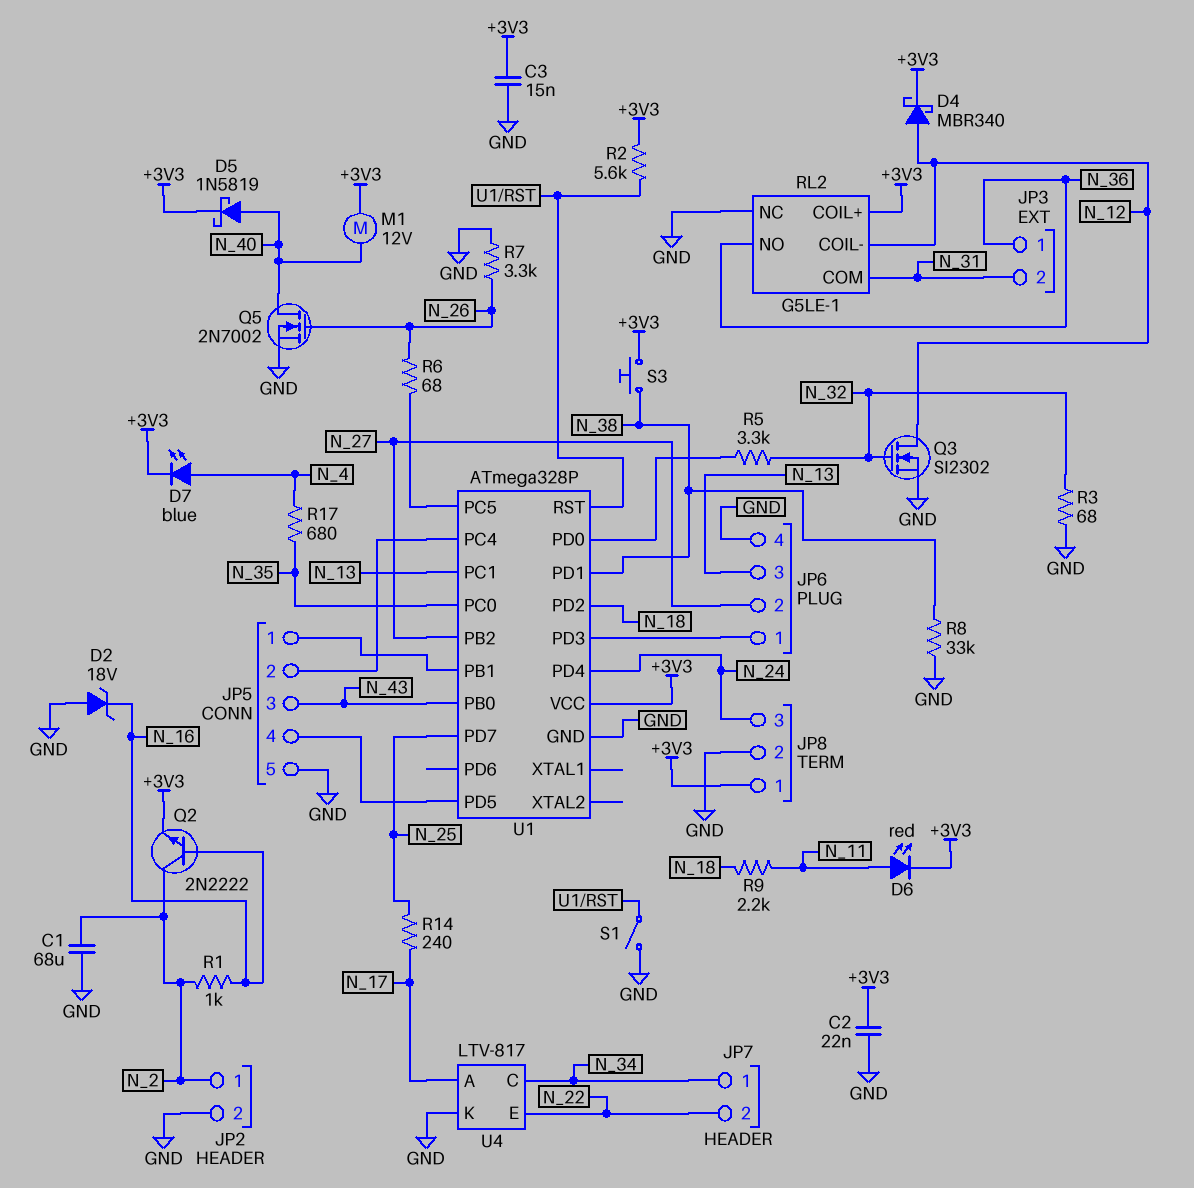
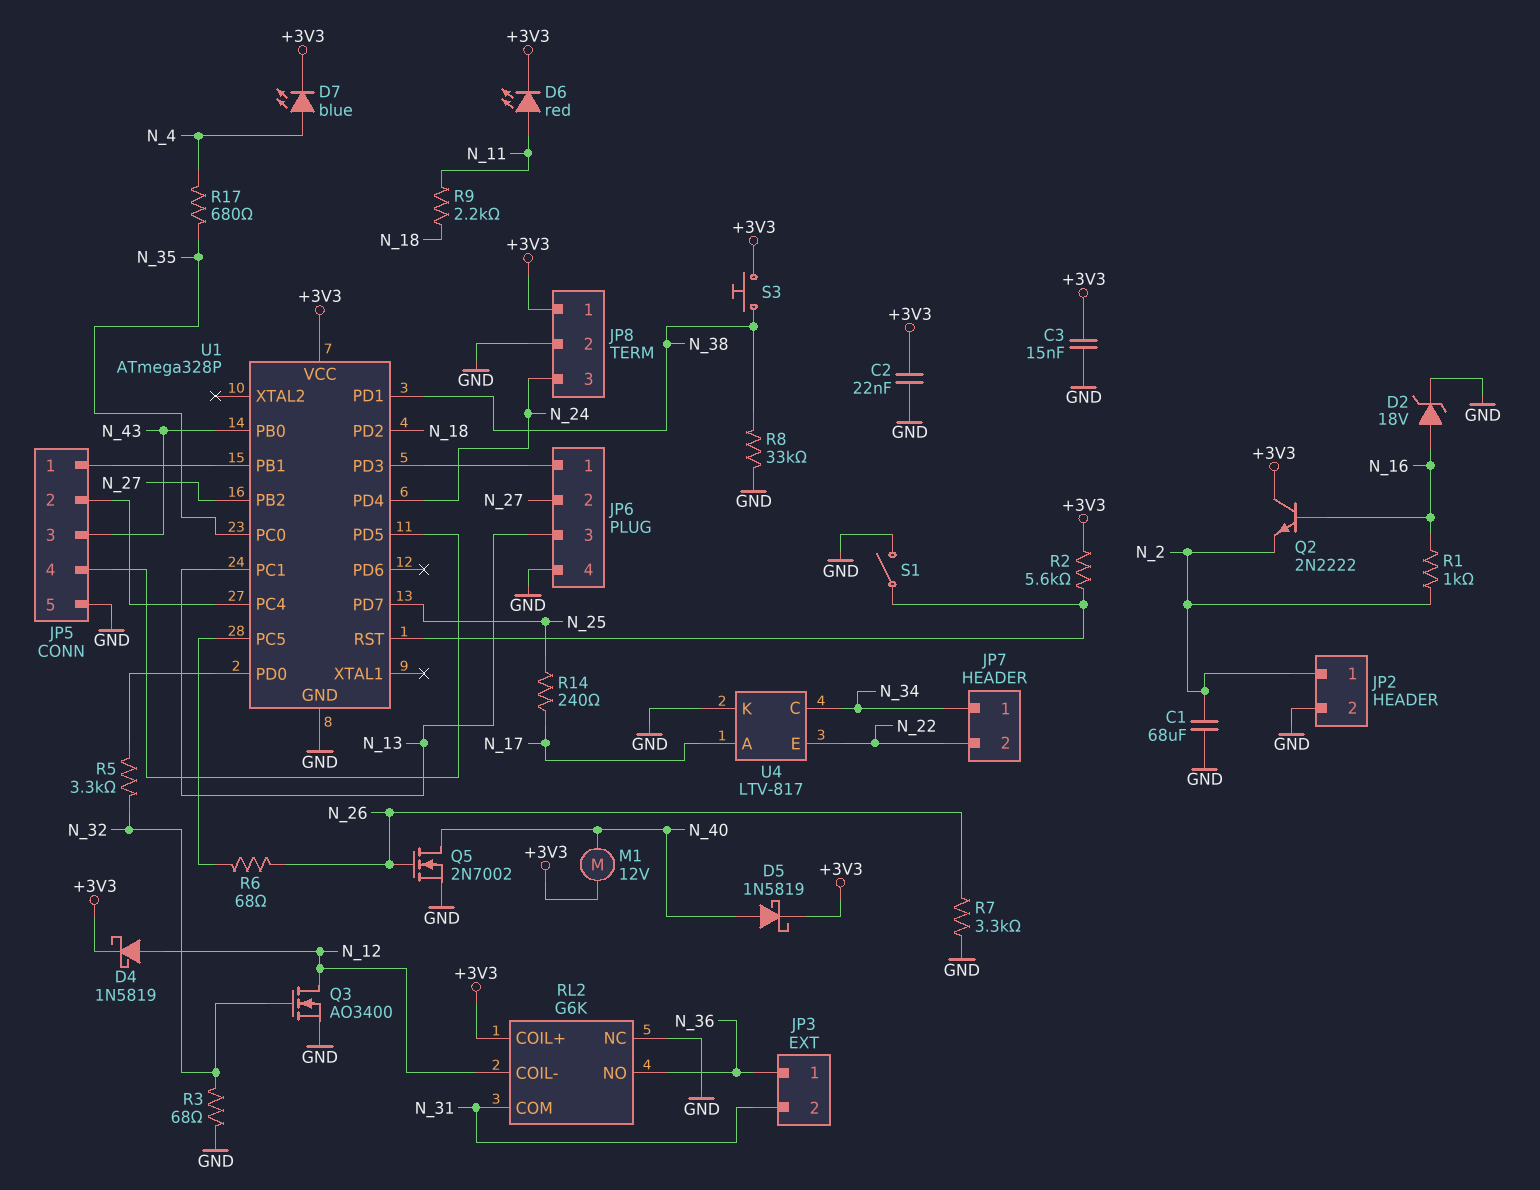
D2: zener 18V (A GND, K N_16) -> zener 18V (A N_16, K GND)
D4: schottky MBR340 (A N_12, K +3V3) -> schottky 1N5819 (A N_12, K +3V3)
Q2: NPN 2N2222 (B N_16, C N_2, E +3V3) -> NPN 2N2222 (B N_16, C +3V3, E N_2)
Q3: NMOS SI2302 (G N_32, D N_12, S GND) -> NMOS AO3400 (G N_32, D N_12, S GND)
RL2: G5LE-1 -> G6K

